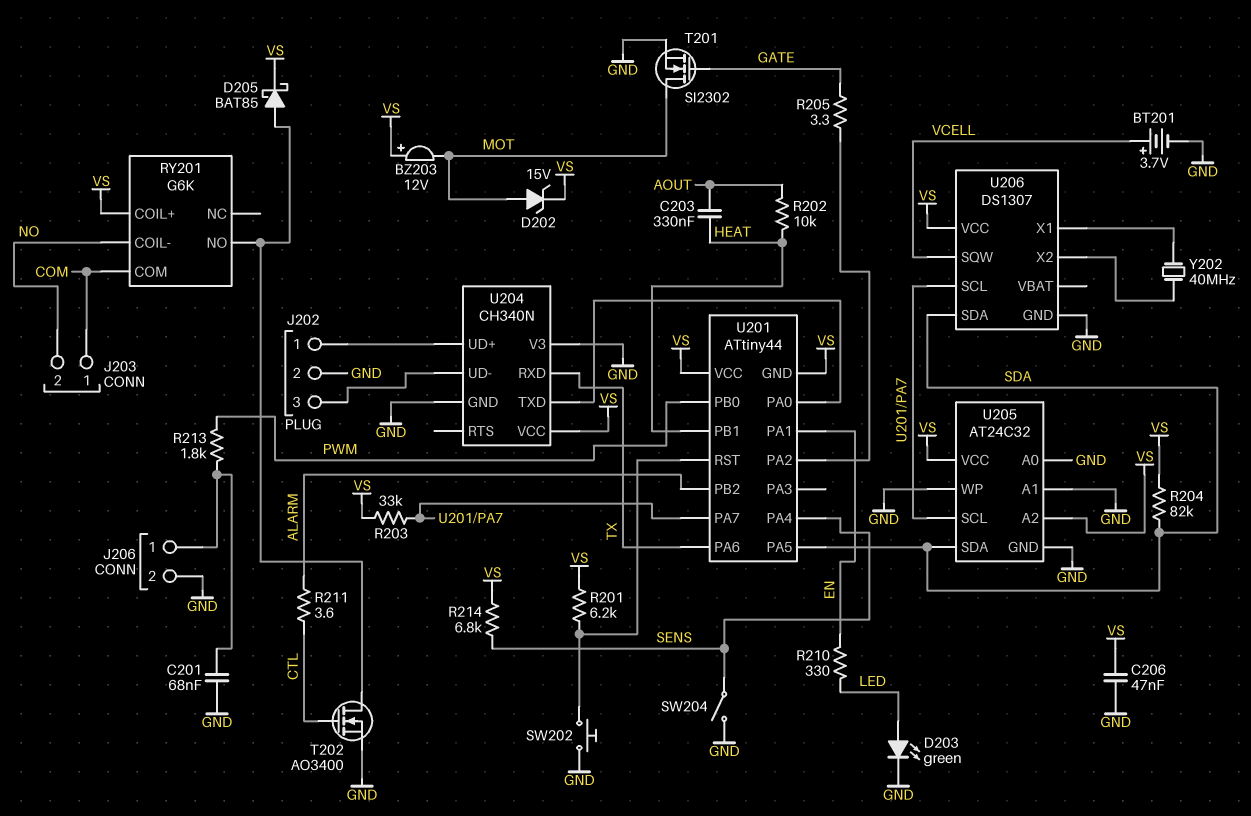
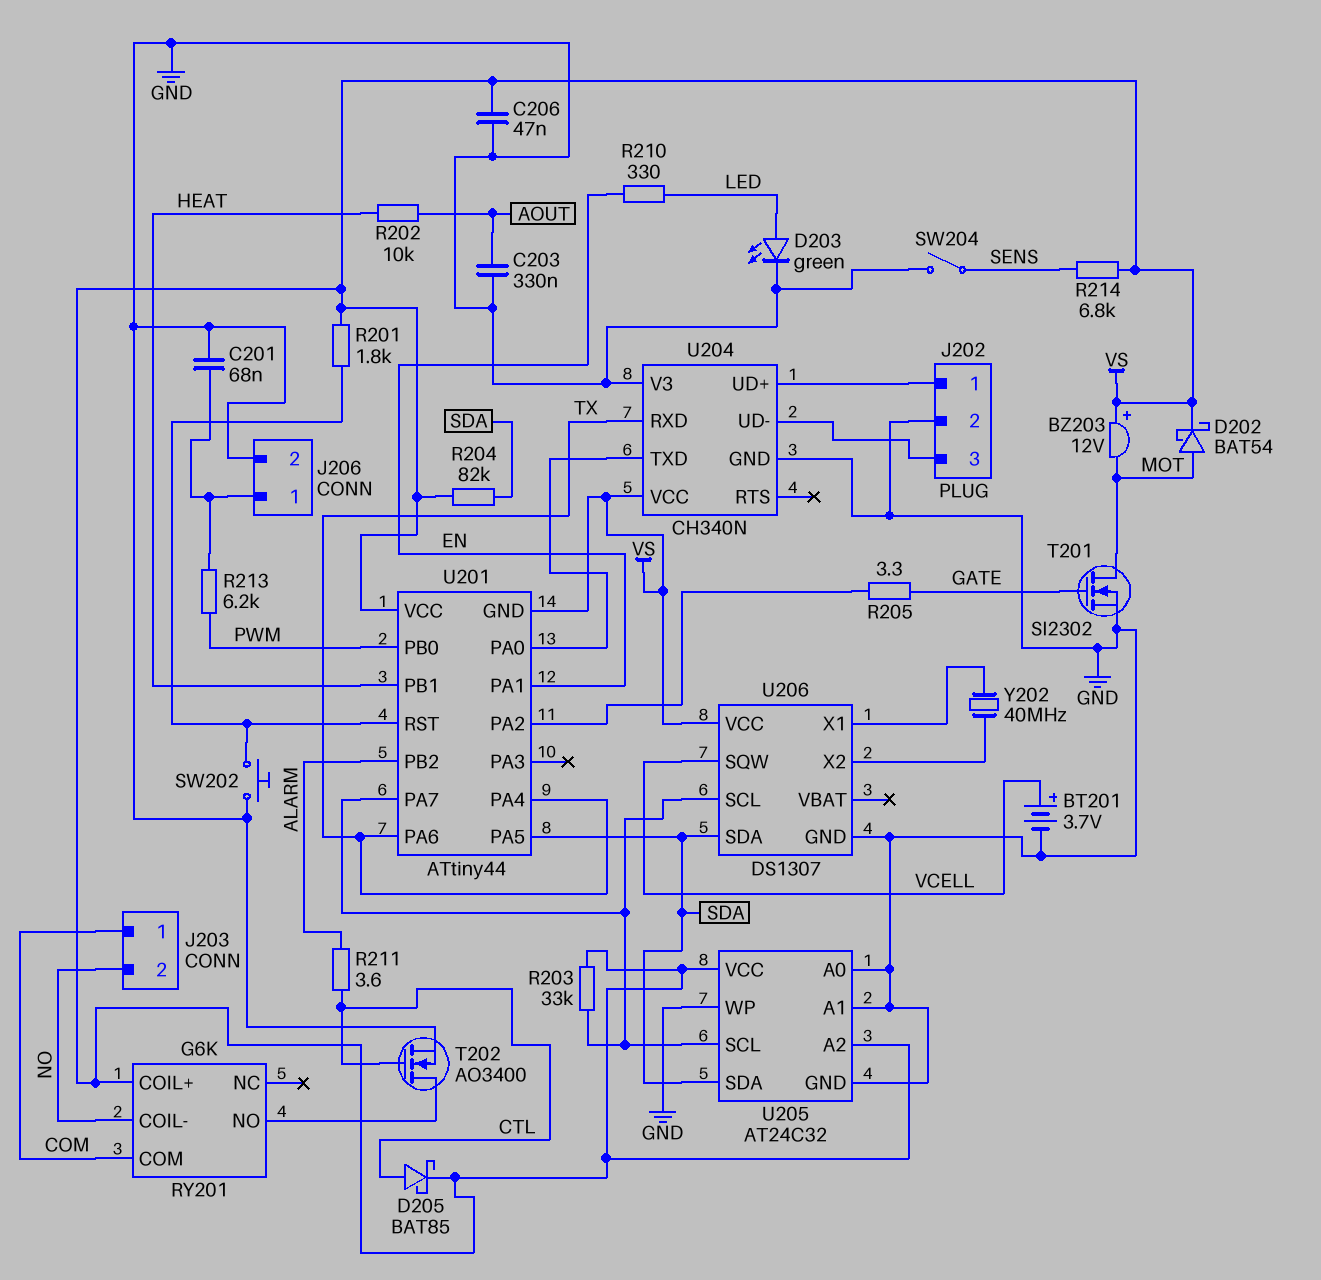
C203: 330nF (AOUT, HEAT) -> 330nF (AOUT, GND)
D202: zener 15V (A MOT, K VS) -> schottky BAT54 (A MOT, K VS)
D205: schottky BAT85 (A RY201/NO, K VS) -> schottky BAT85 (A CTL, K VS)
R201: 6.2k (U201/RST, VS) -> 1.8k (U201/RST, VS)
R213: 1.8k (J206/1, PWM) -> 6.2k (J206/1, PWM)
U201 pin PA4: SENS -> TX

